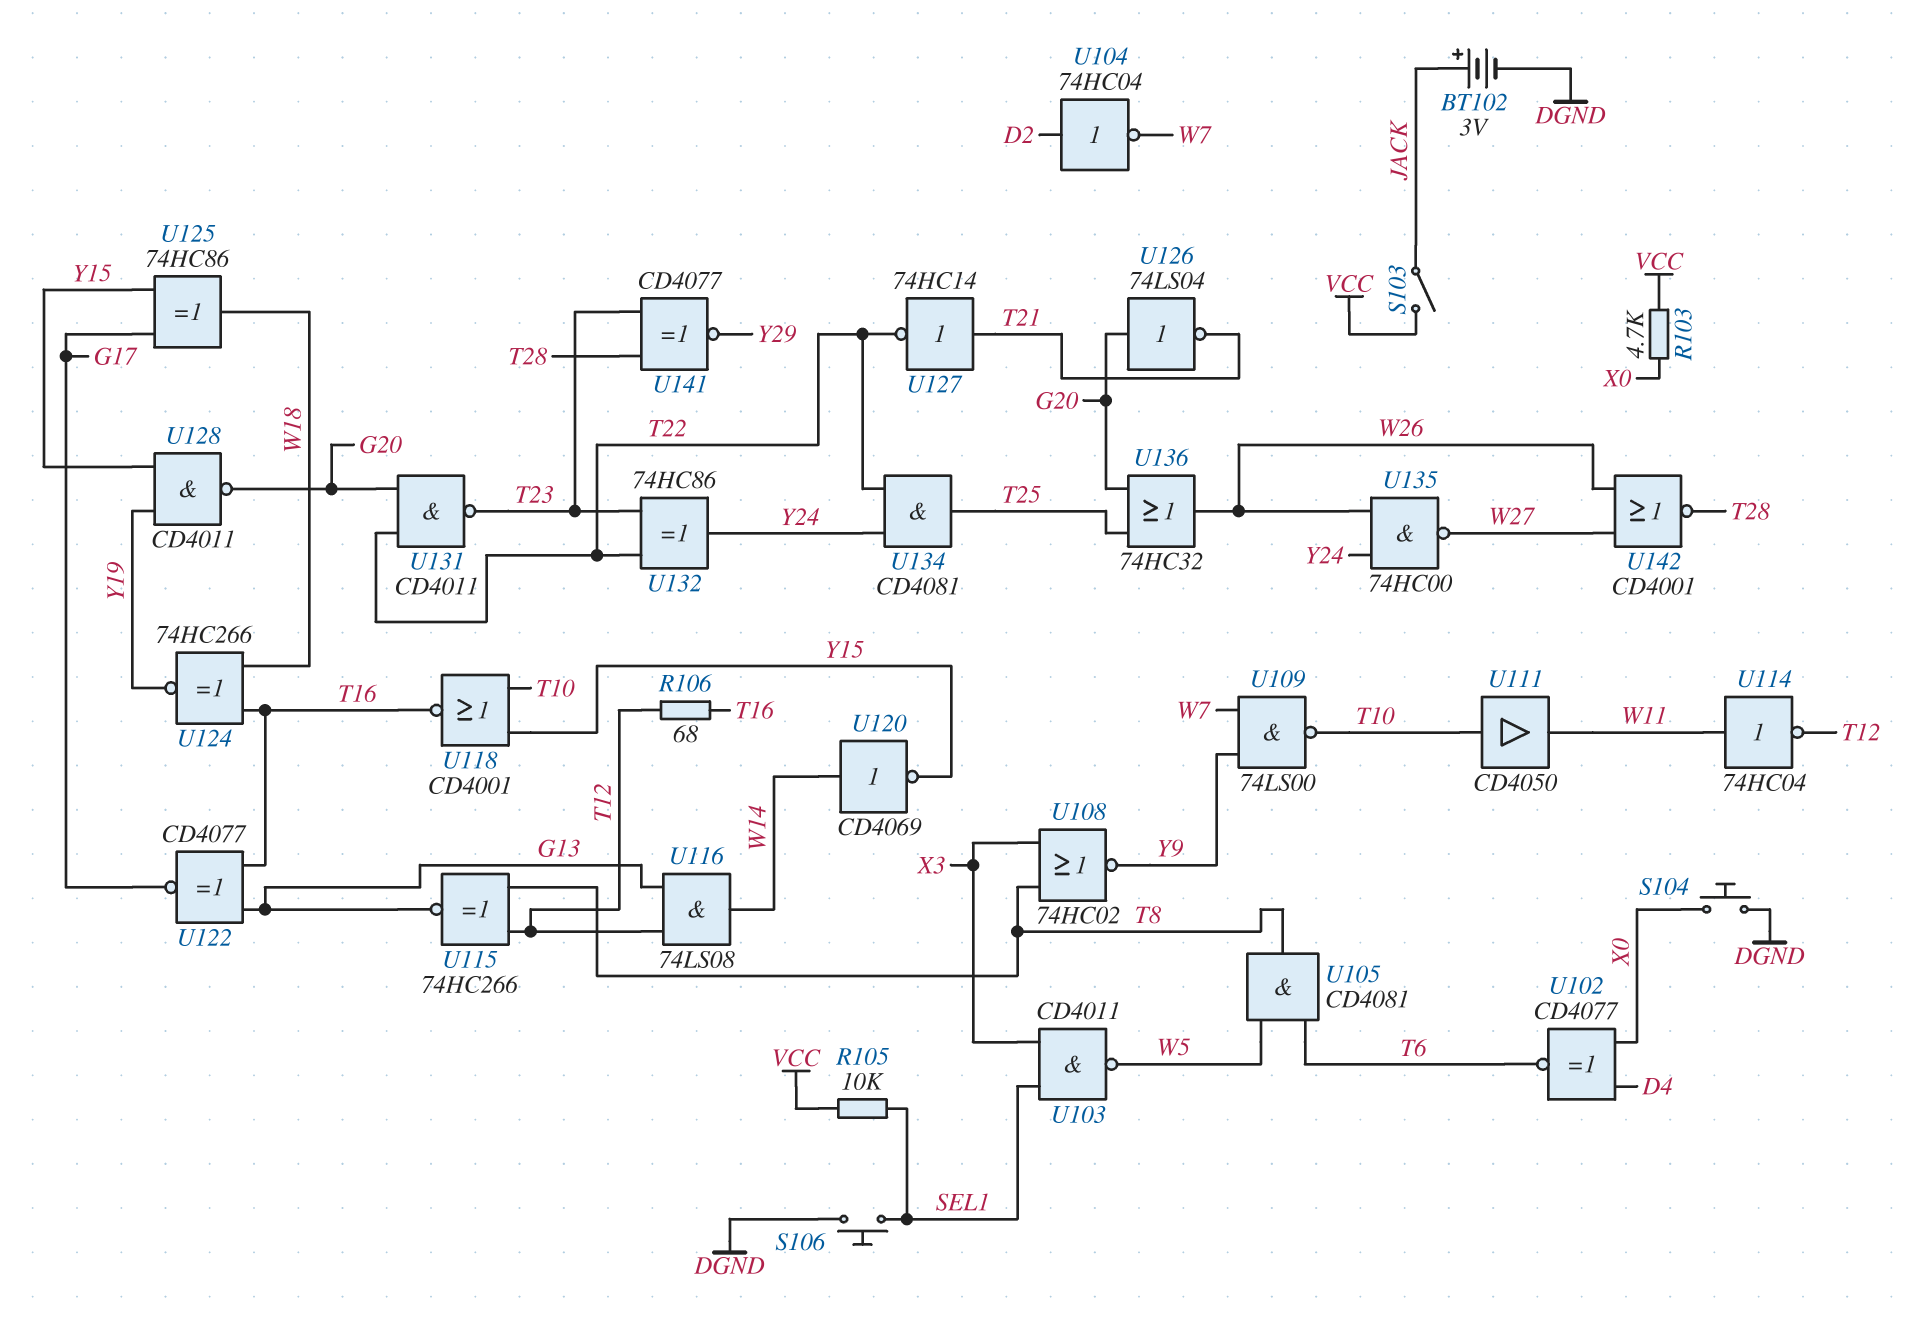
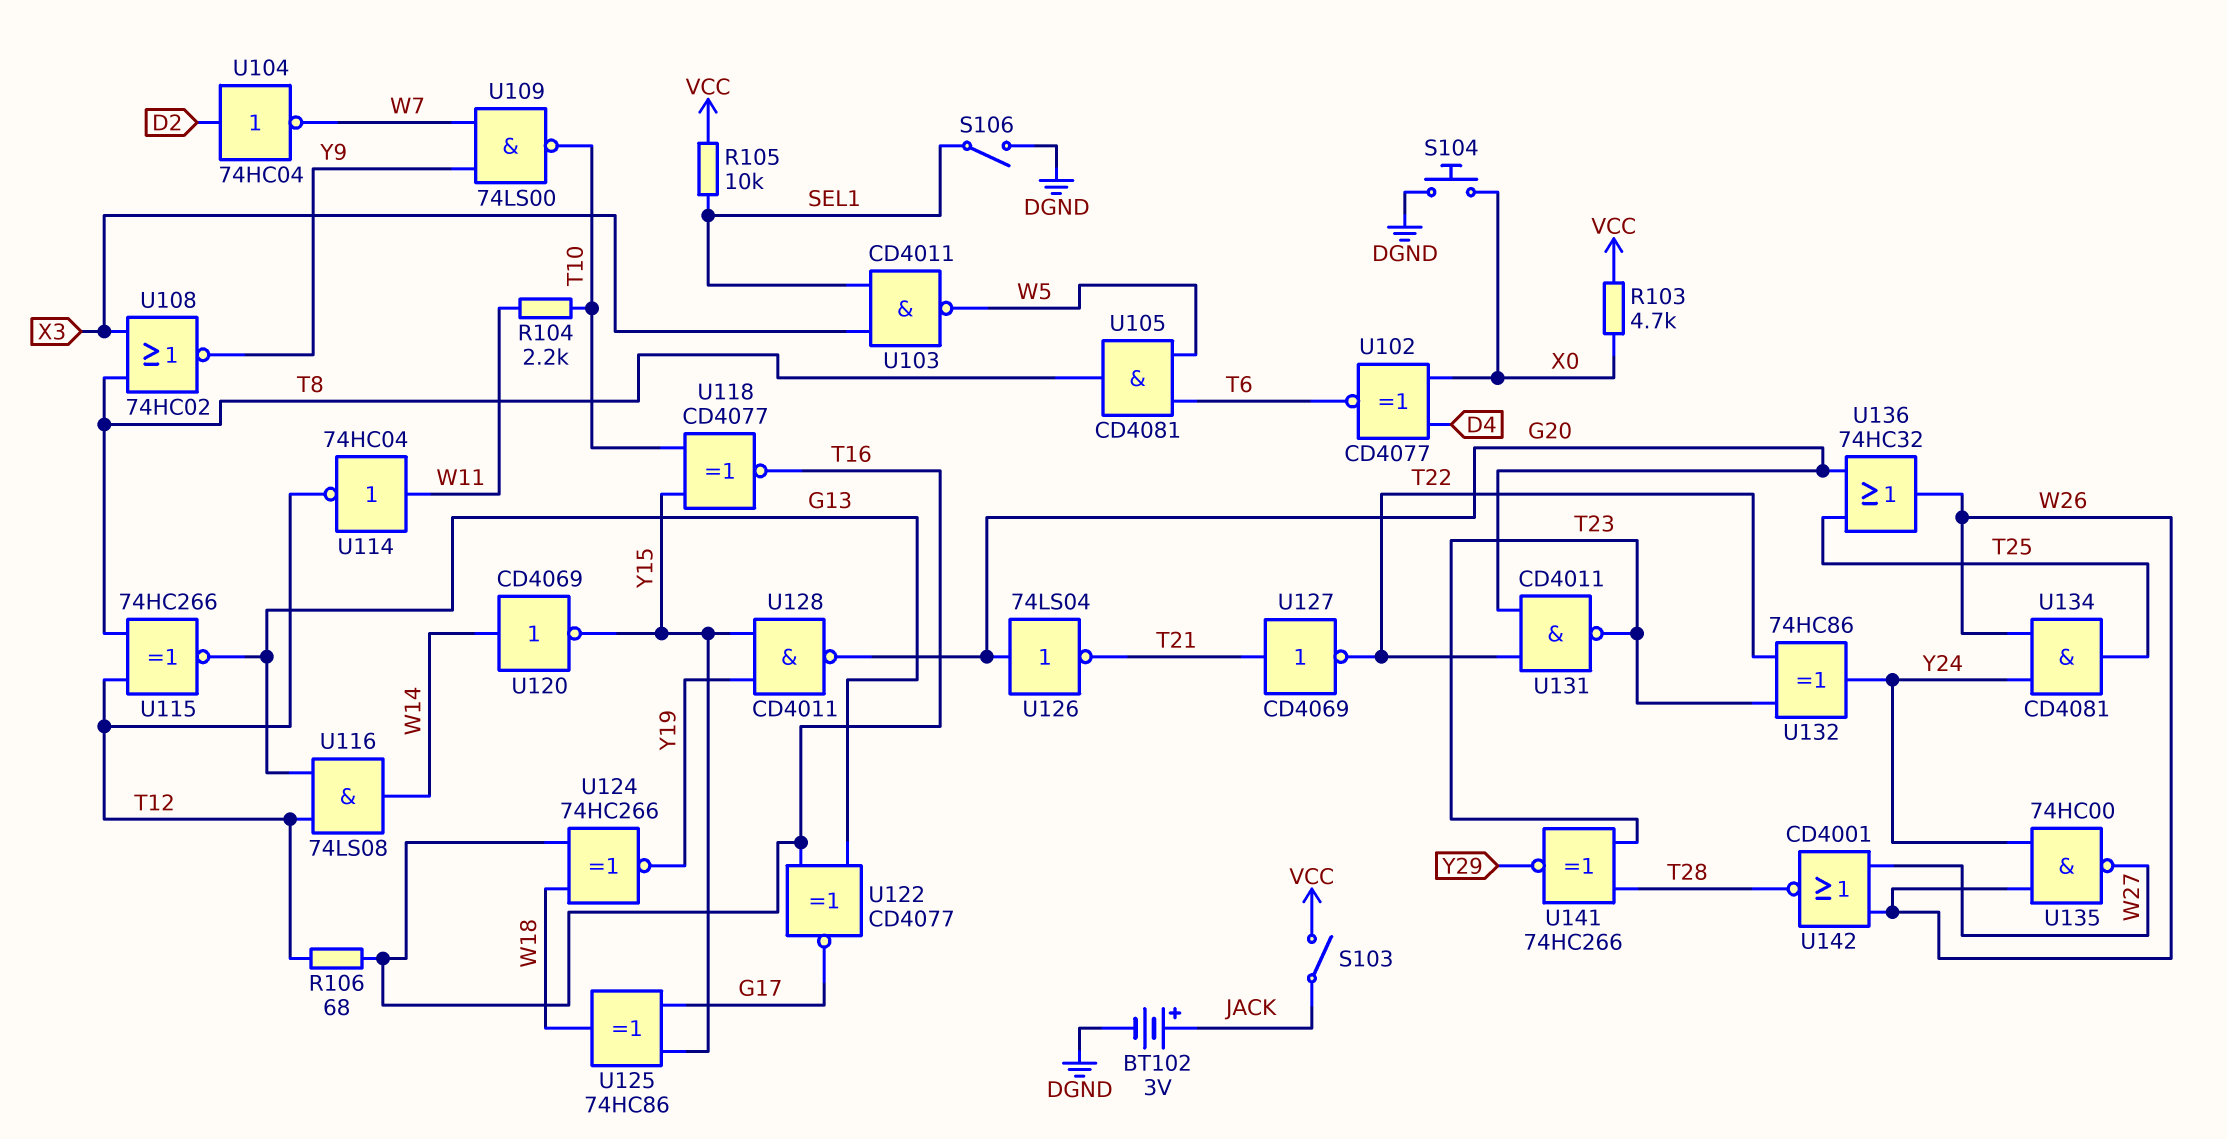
R104: none -> 2.2k (T10, W11)
S106: button (DGND, SEL1) -> switch (DGND, SEL1)
U111: buffer CD4050 (in T10, out W11) -> none
U118: NOR CD4001 (in T10, in Y15, out T16) -> XNOR CD4077 (in T10, in Y15, out T16)
U127: NOT 74HC14 (in T21, out T22) -> NOT CD4069 (in T21, out T22)
U134: AND CD4081 (in T22, in Y24, out T25) -> AND CD4081 (in W26, in Y24, out T25)
U141: XNOR CD4077 (in T23, in T28, out Y29) -> XNOR 74HC266 (in T23, in T28, out Y29)

